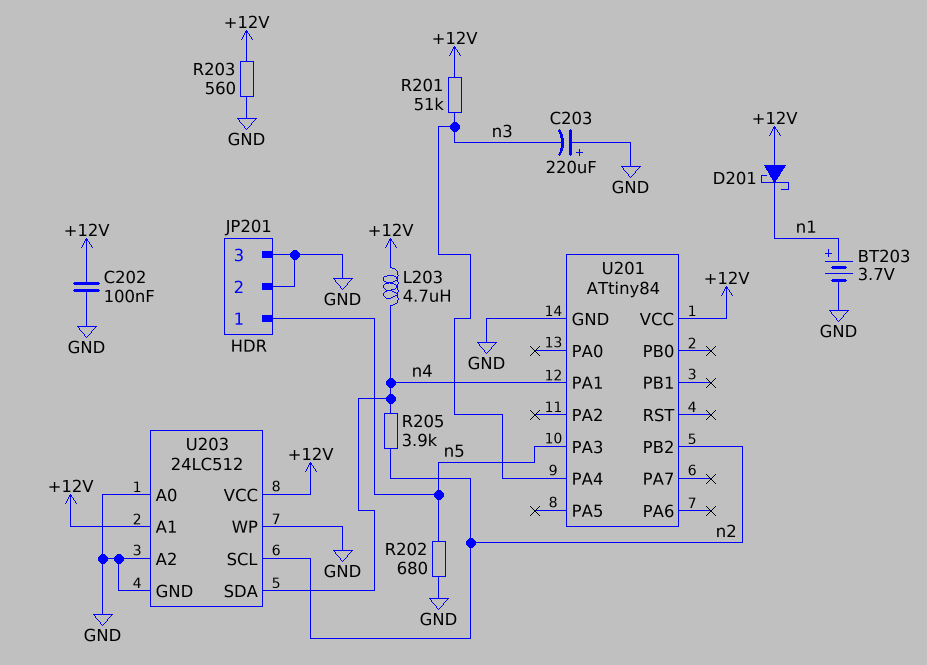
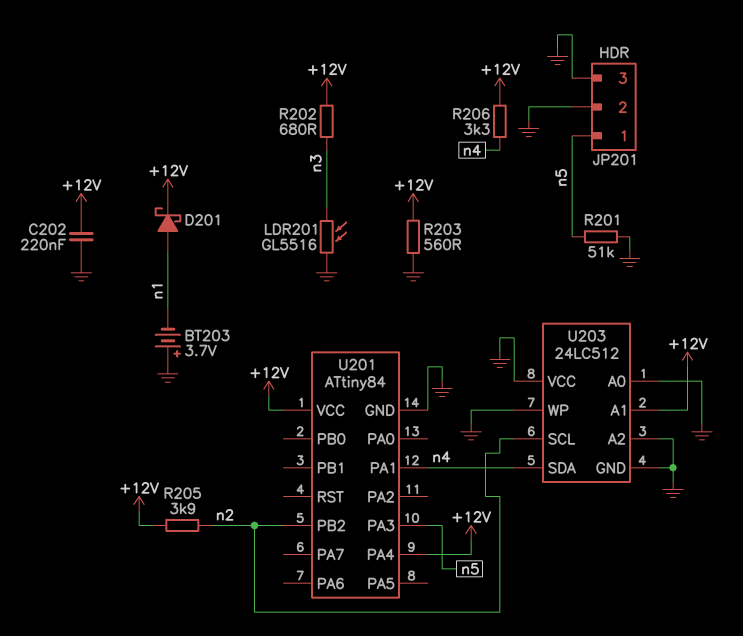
BT203: 3.7V (plus n1, minus GND) -> 3.7V (plus GND, minus n1)
C202: 100nF (+12V, GND) -> 220nF (+12V, GND)
C203: 220uF (plus GND, minus n3) -> none
D201: schottky (A +12V, K n1) -> schottky (A n1, K +12V)
L203: 4.7uH (+12V, n4) -> none
LDR201: none -> GL5516 (GND, n3)
R201: 51k (+12V, n3) -> 51k (GND, n5)
R202: 680 (GND, n5) -> 680 (+12V, n3)
R205: 3.9k (n2, n4) -> 3.9k (+12V, n2)
R206: none -> 3.3k (+12V, n4)
U201 pin PA4: n3 -> +12V
U203 pin VCC: +12V -> GND

